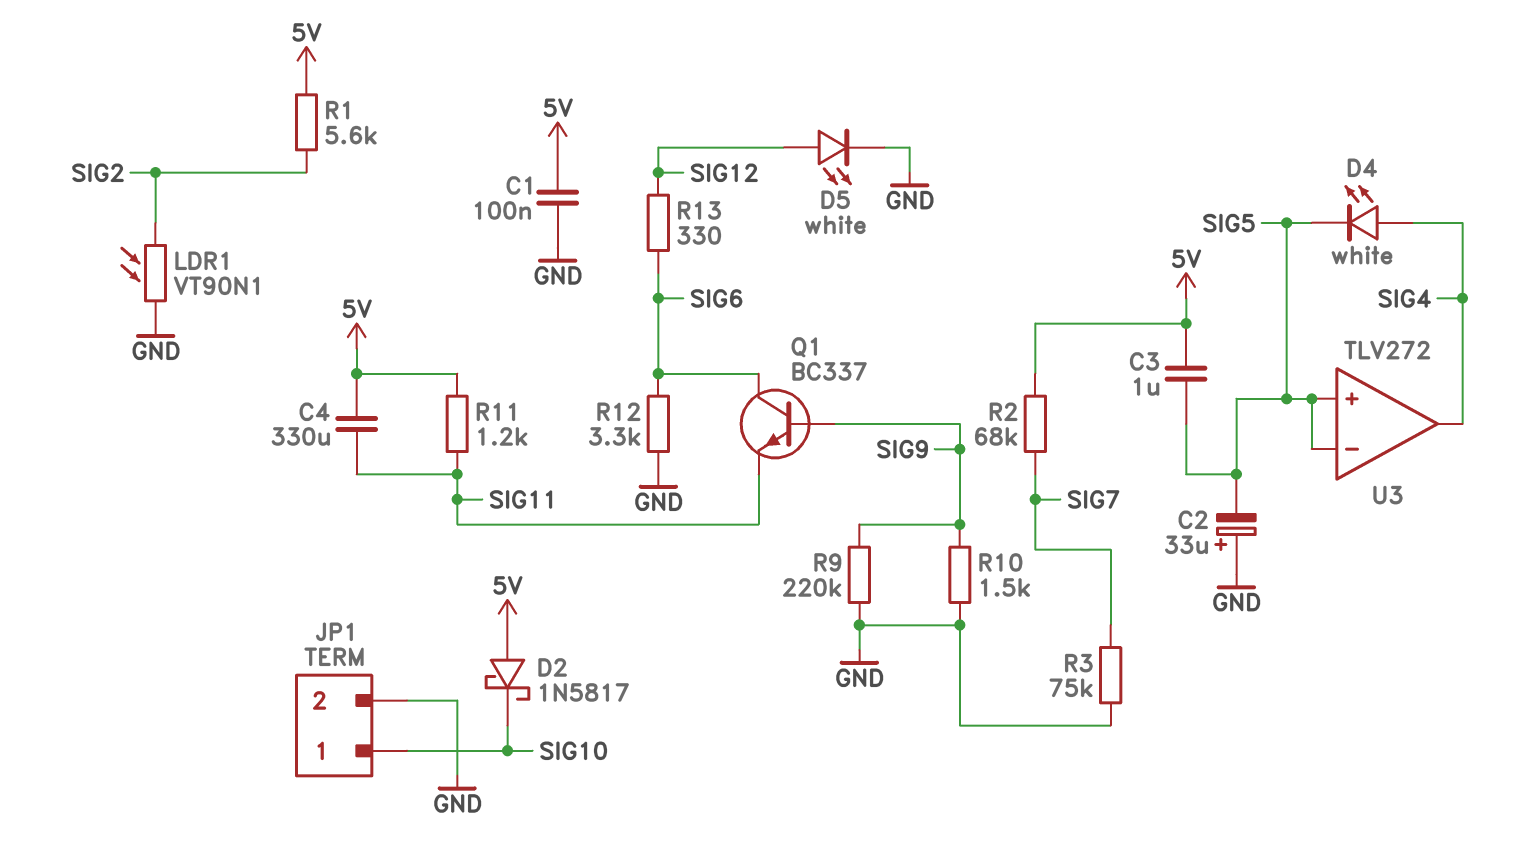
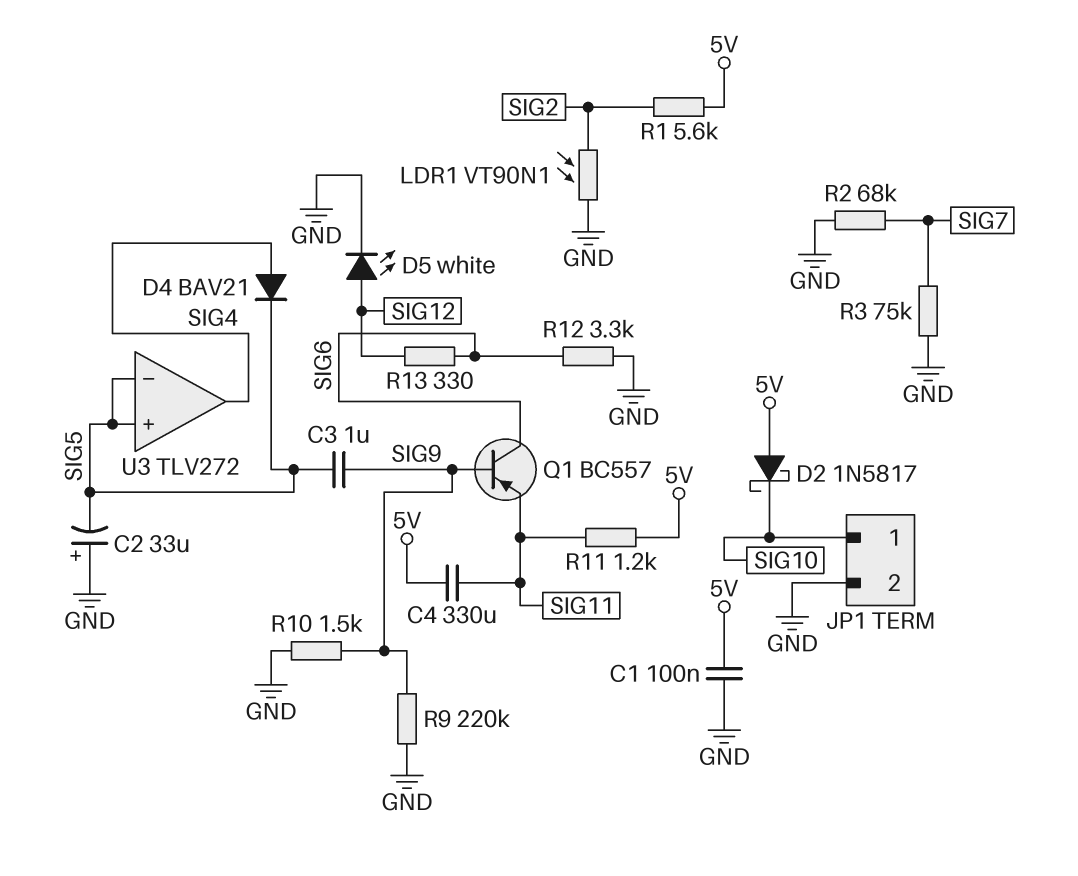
C3: 1uF (5V, SIG5) -> 1uF (SIG5, SIG9)
D4: LED white (A SIG4, K SIG5) -> diode BAV21 (A SIG4, K SIG5)
Q1: NPN BC337 (B SIG9, C SIG6, E SIG11) -> PNP BC557 (B SIG9, C SIG6, E SIG11)
R2: 68k (5V, SIG7) -> 68k (GND, SIG7)

